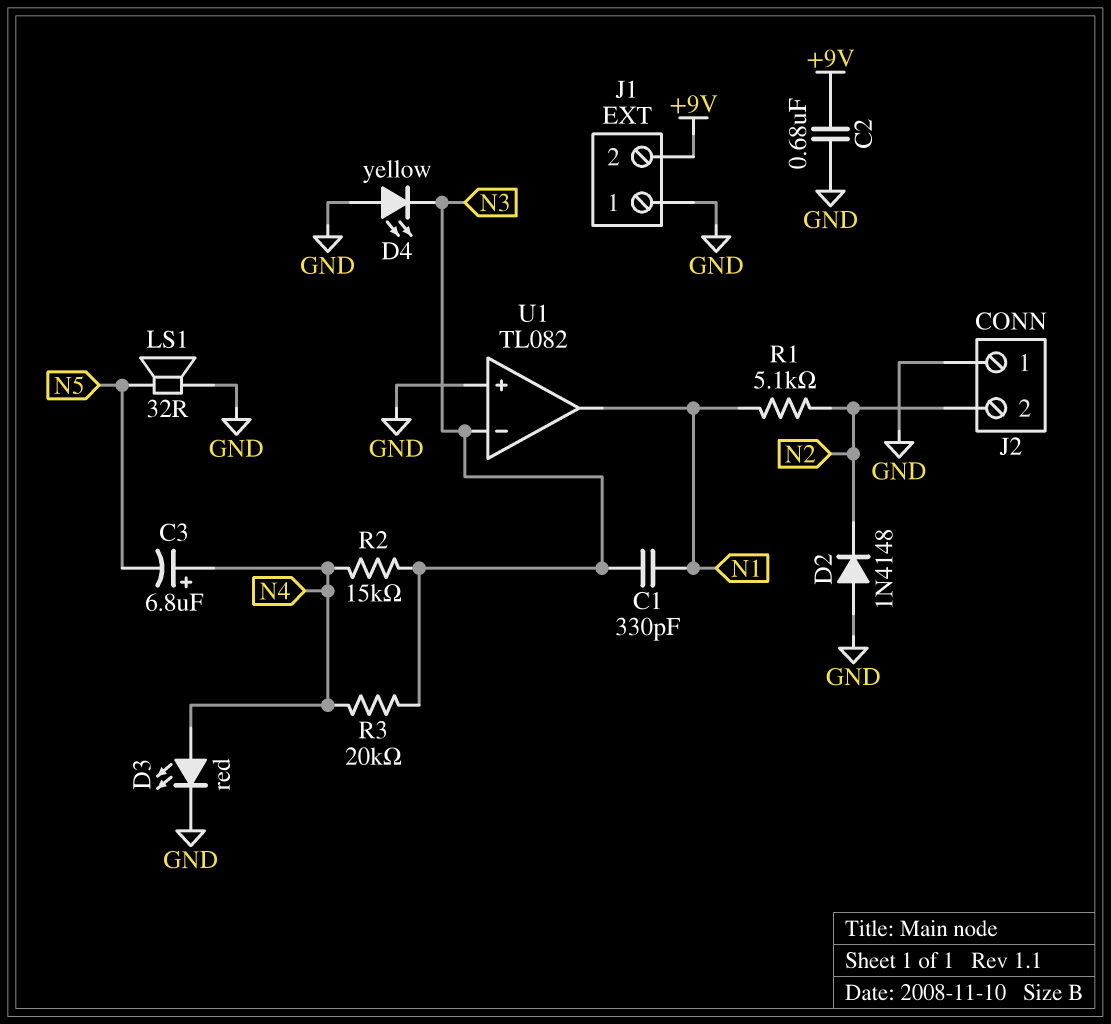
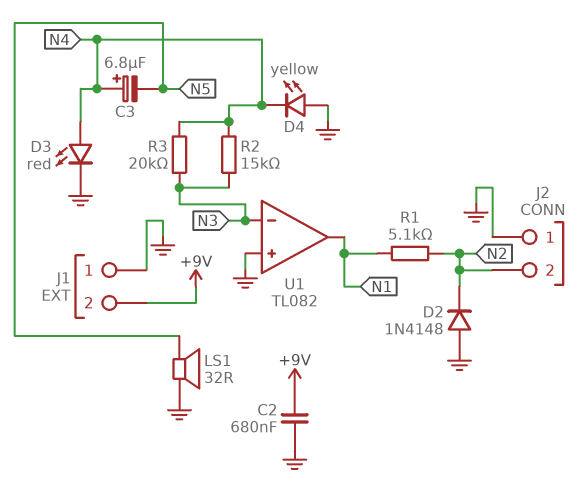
C1: 330pF (N1, N3) -> none
D4: LED yellow (A GND, K N3) -> LED yellow (A GND, K N4)

